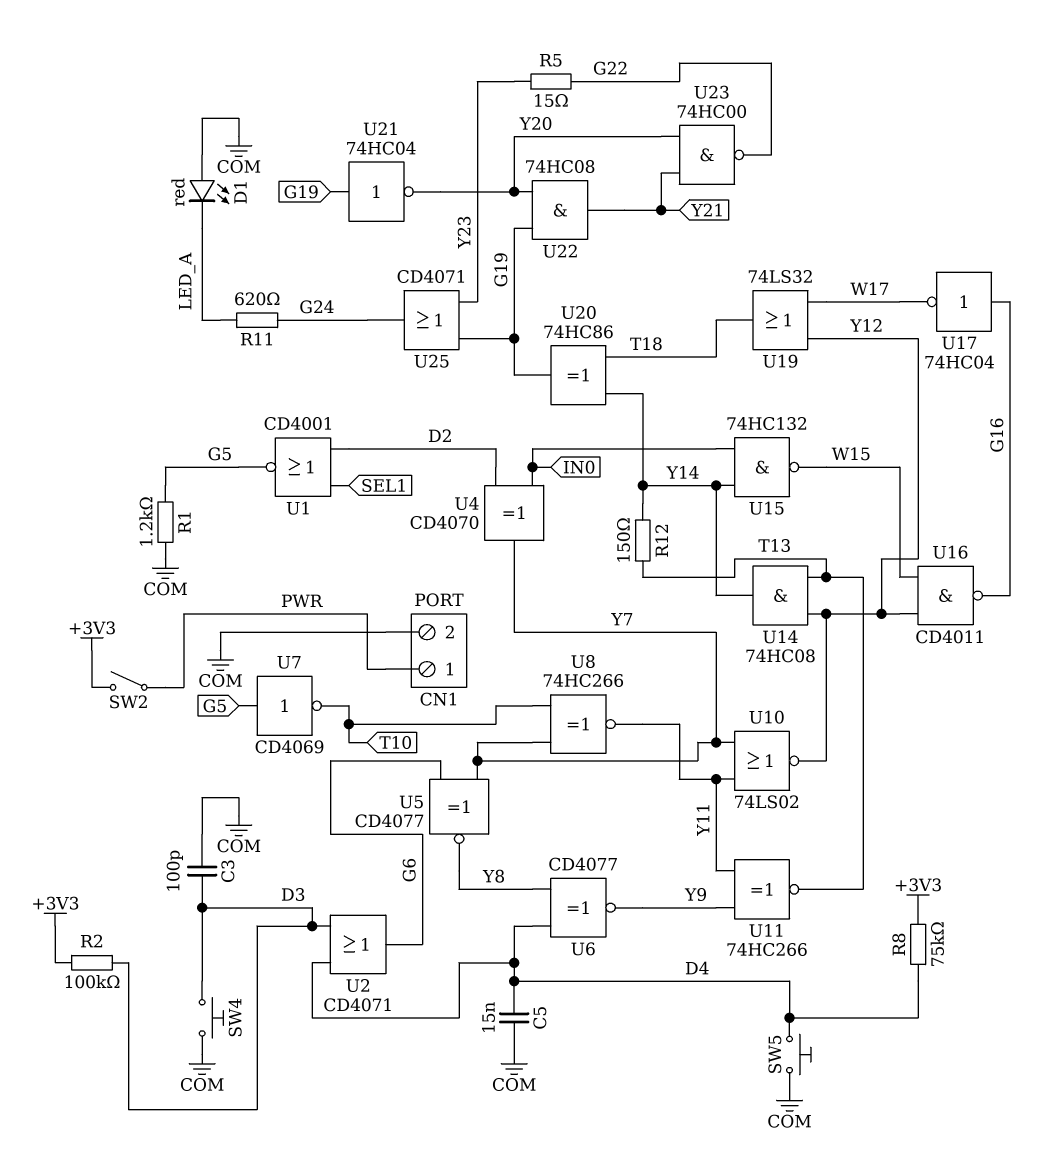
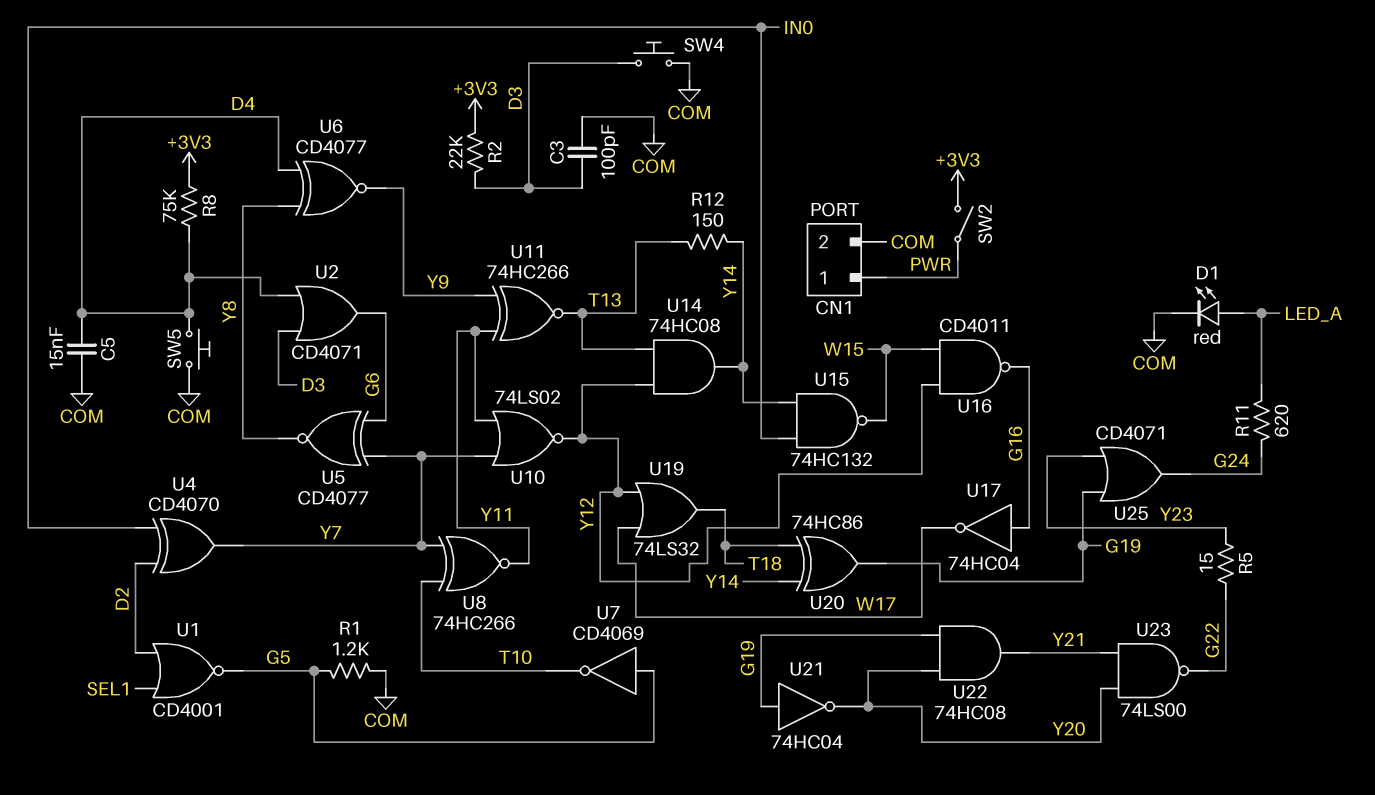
D1: LED red (A COM, K LED_A) -> LED red (A LED_A, K COM)
R2: 100k (+3V3, D3) -> 22k (+3V3, D3)
U23: NAND 74HC00 (in Y20, in Y21, out G22) -> NAND 74LS00 (in Y20, in Y21, out G22)

